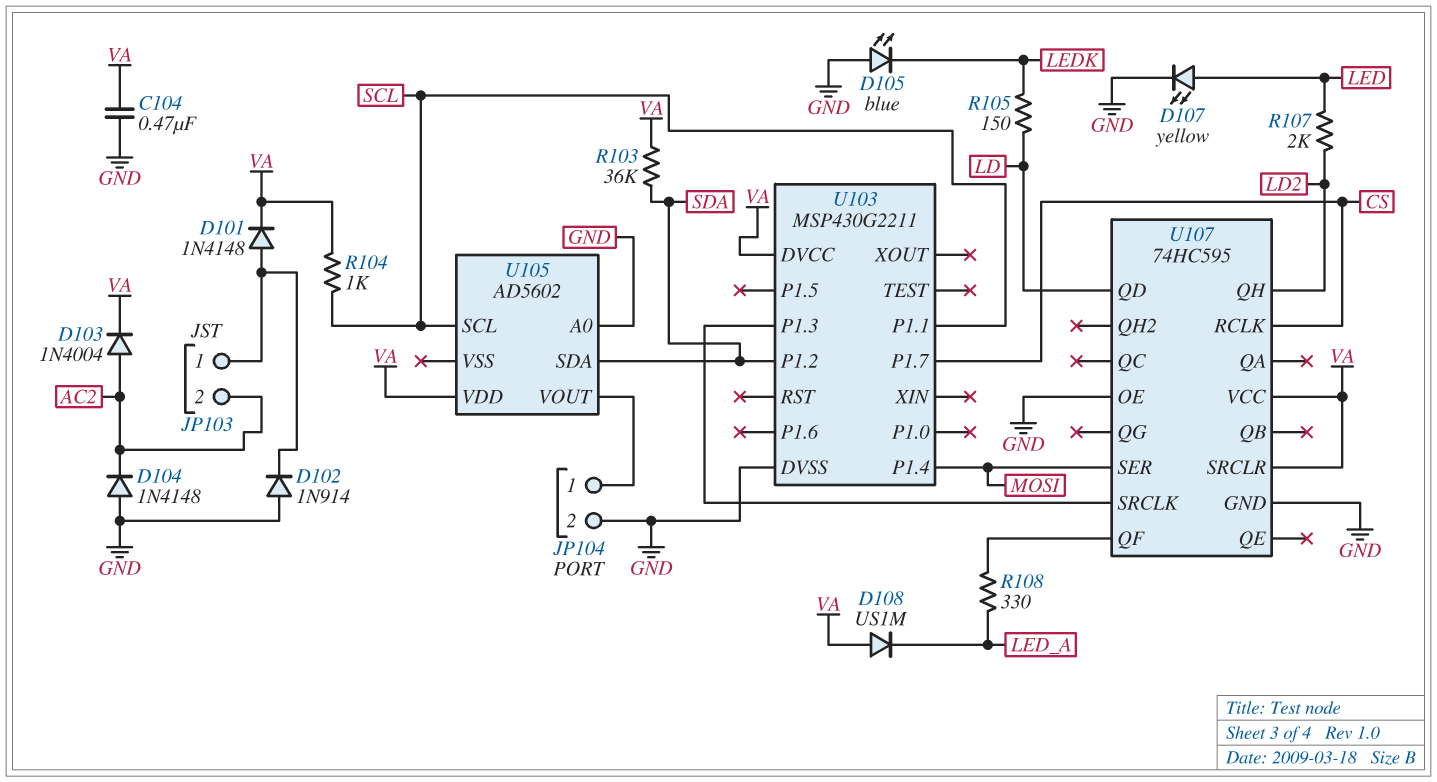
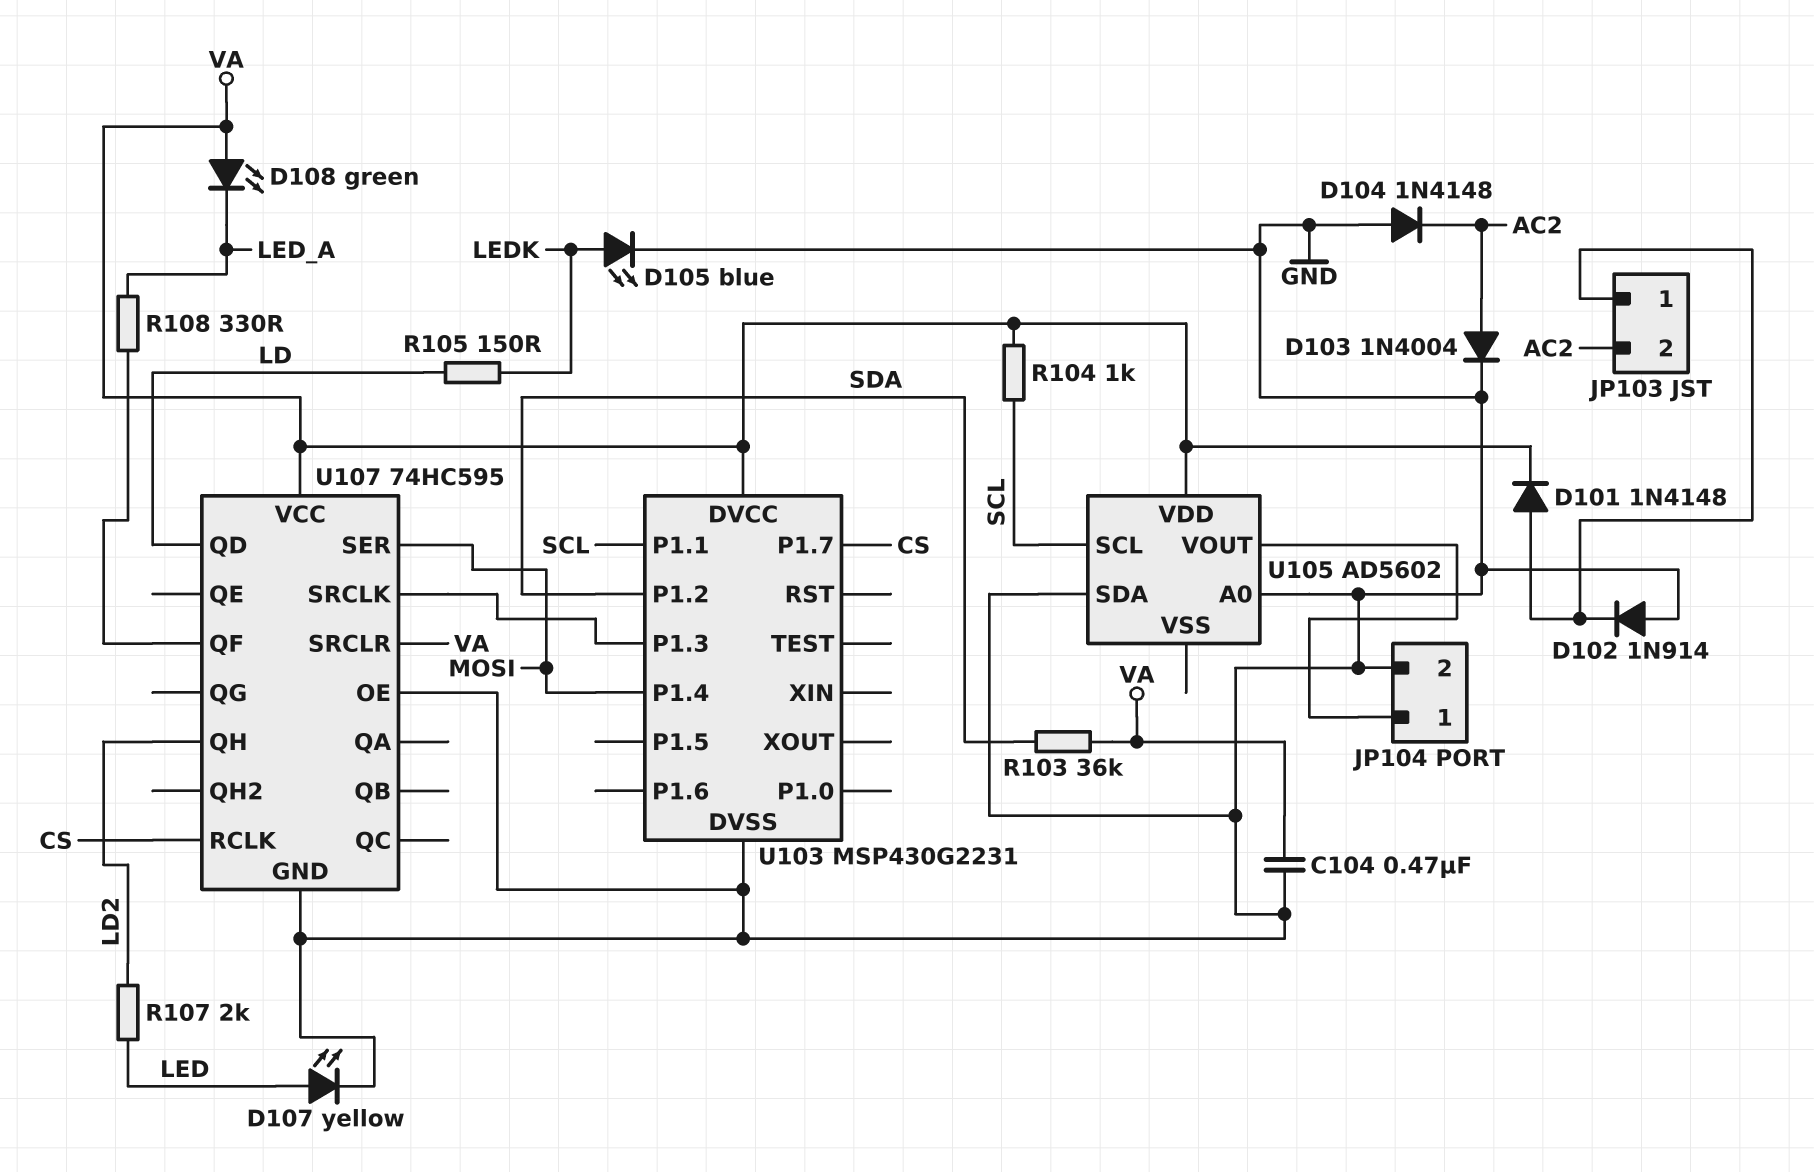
D103: diode 1N4004 (A AC2, K VA) -> diode 1N4004 (A AC2, K GND)
D105: LED blue (A GND, K LEDK) -> LED blue (A LEDK, K GND)
D108: diode US1M (A VA, K LED_A) -> LED green (A VA, K LED_A)
U103: MSP430G2211 -> MSP430G2231
U105 pin SDA: SDA -> GND

